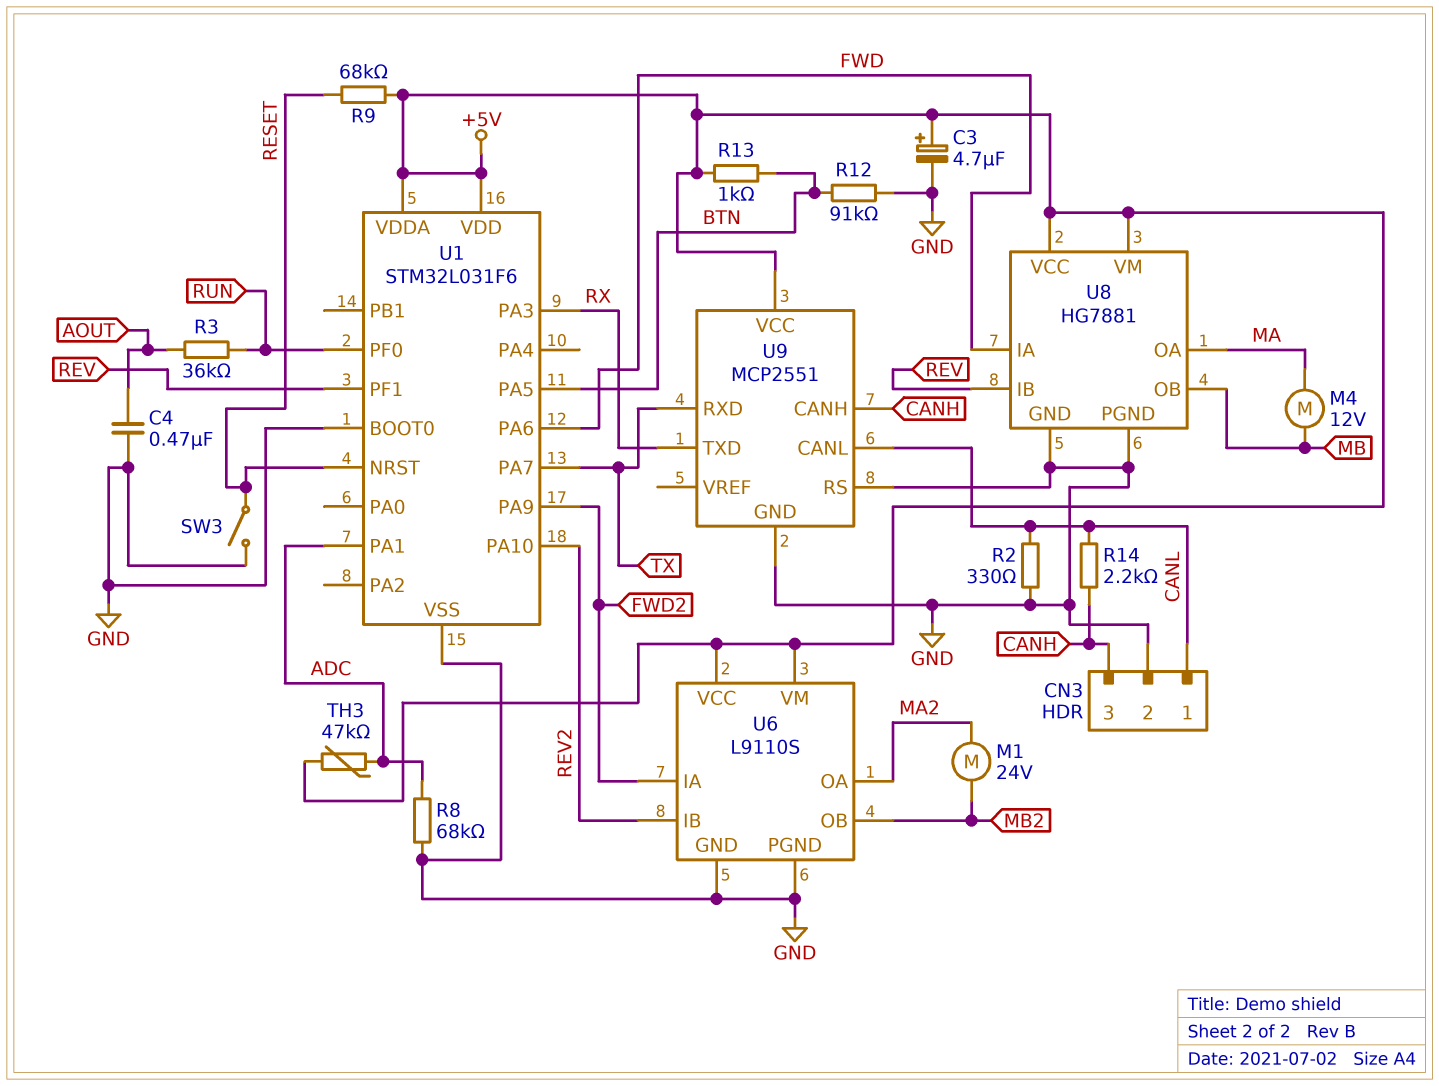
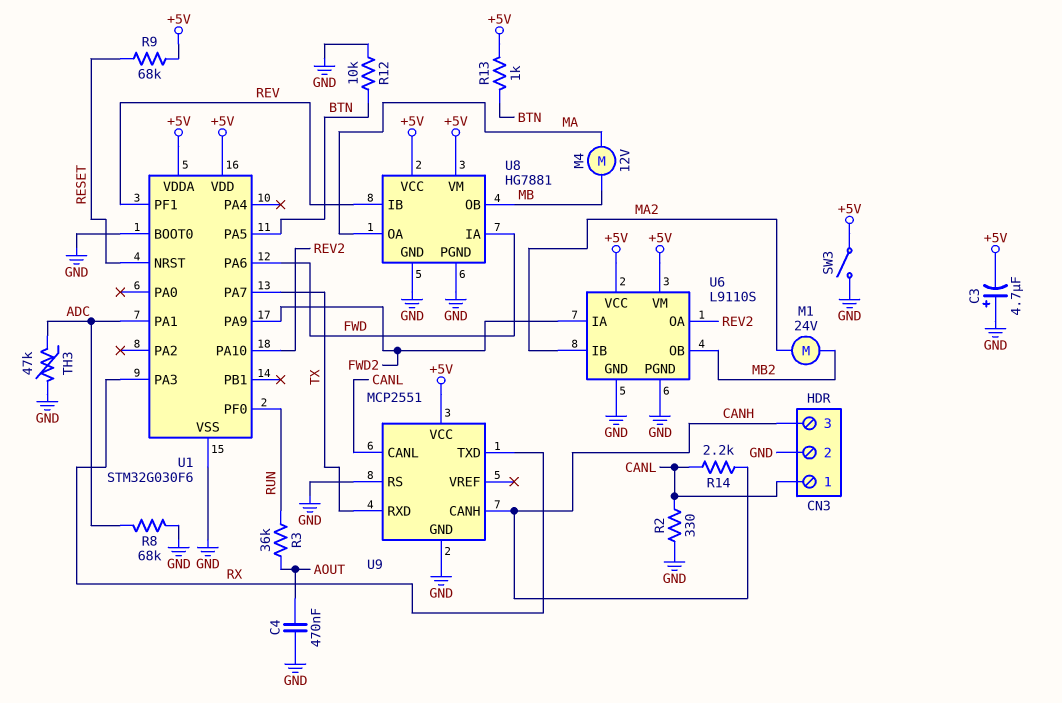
C3: 4.7uF (plus +5V, minus GND) -> 4.7uF (plus GND, minus +5V)
R12: 91k (BTN, GND) -> 10k (BTN, GND)
SW3: switch (GND, RESET) -> switch (+5V, GND)
TH3: 47k (+5V, ADC) -> 47k (ADC, GND)
U1: STM32L031F6 -> STM32G030F6
U6 pin IB: REV2 -> MA2
U6 pin OA: MA2 -> REV2

